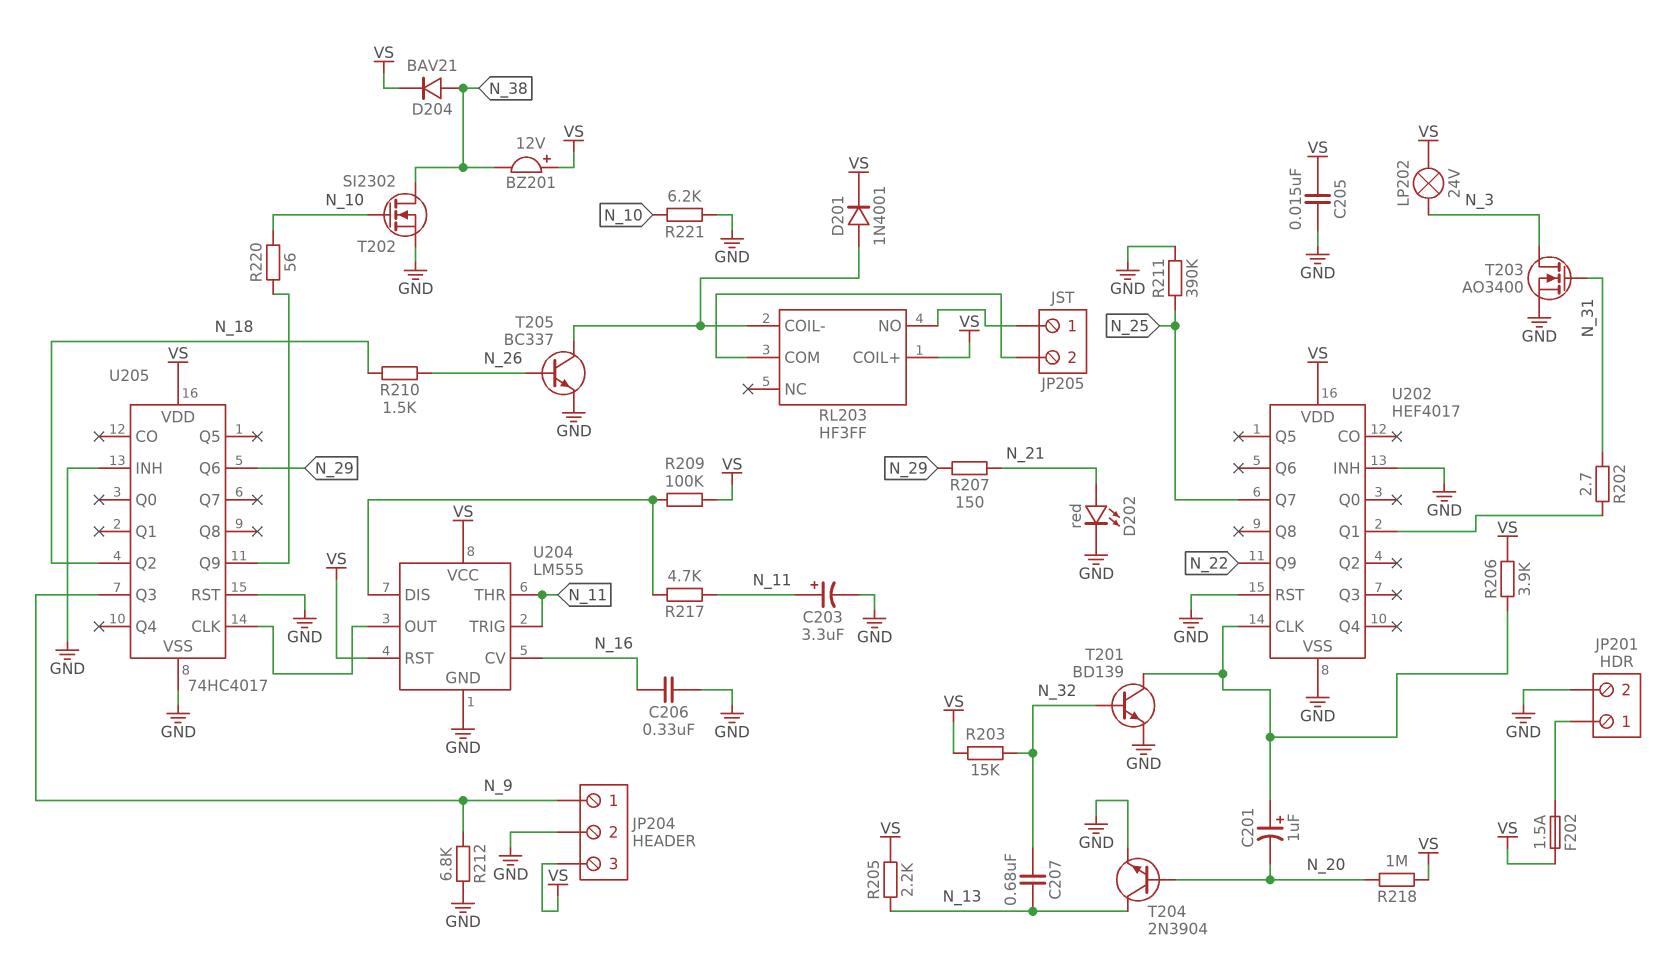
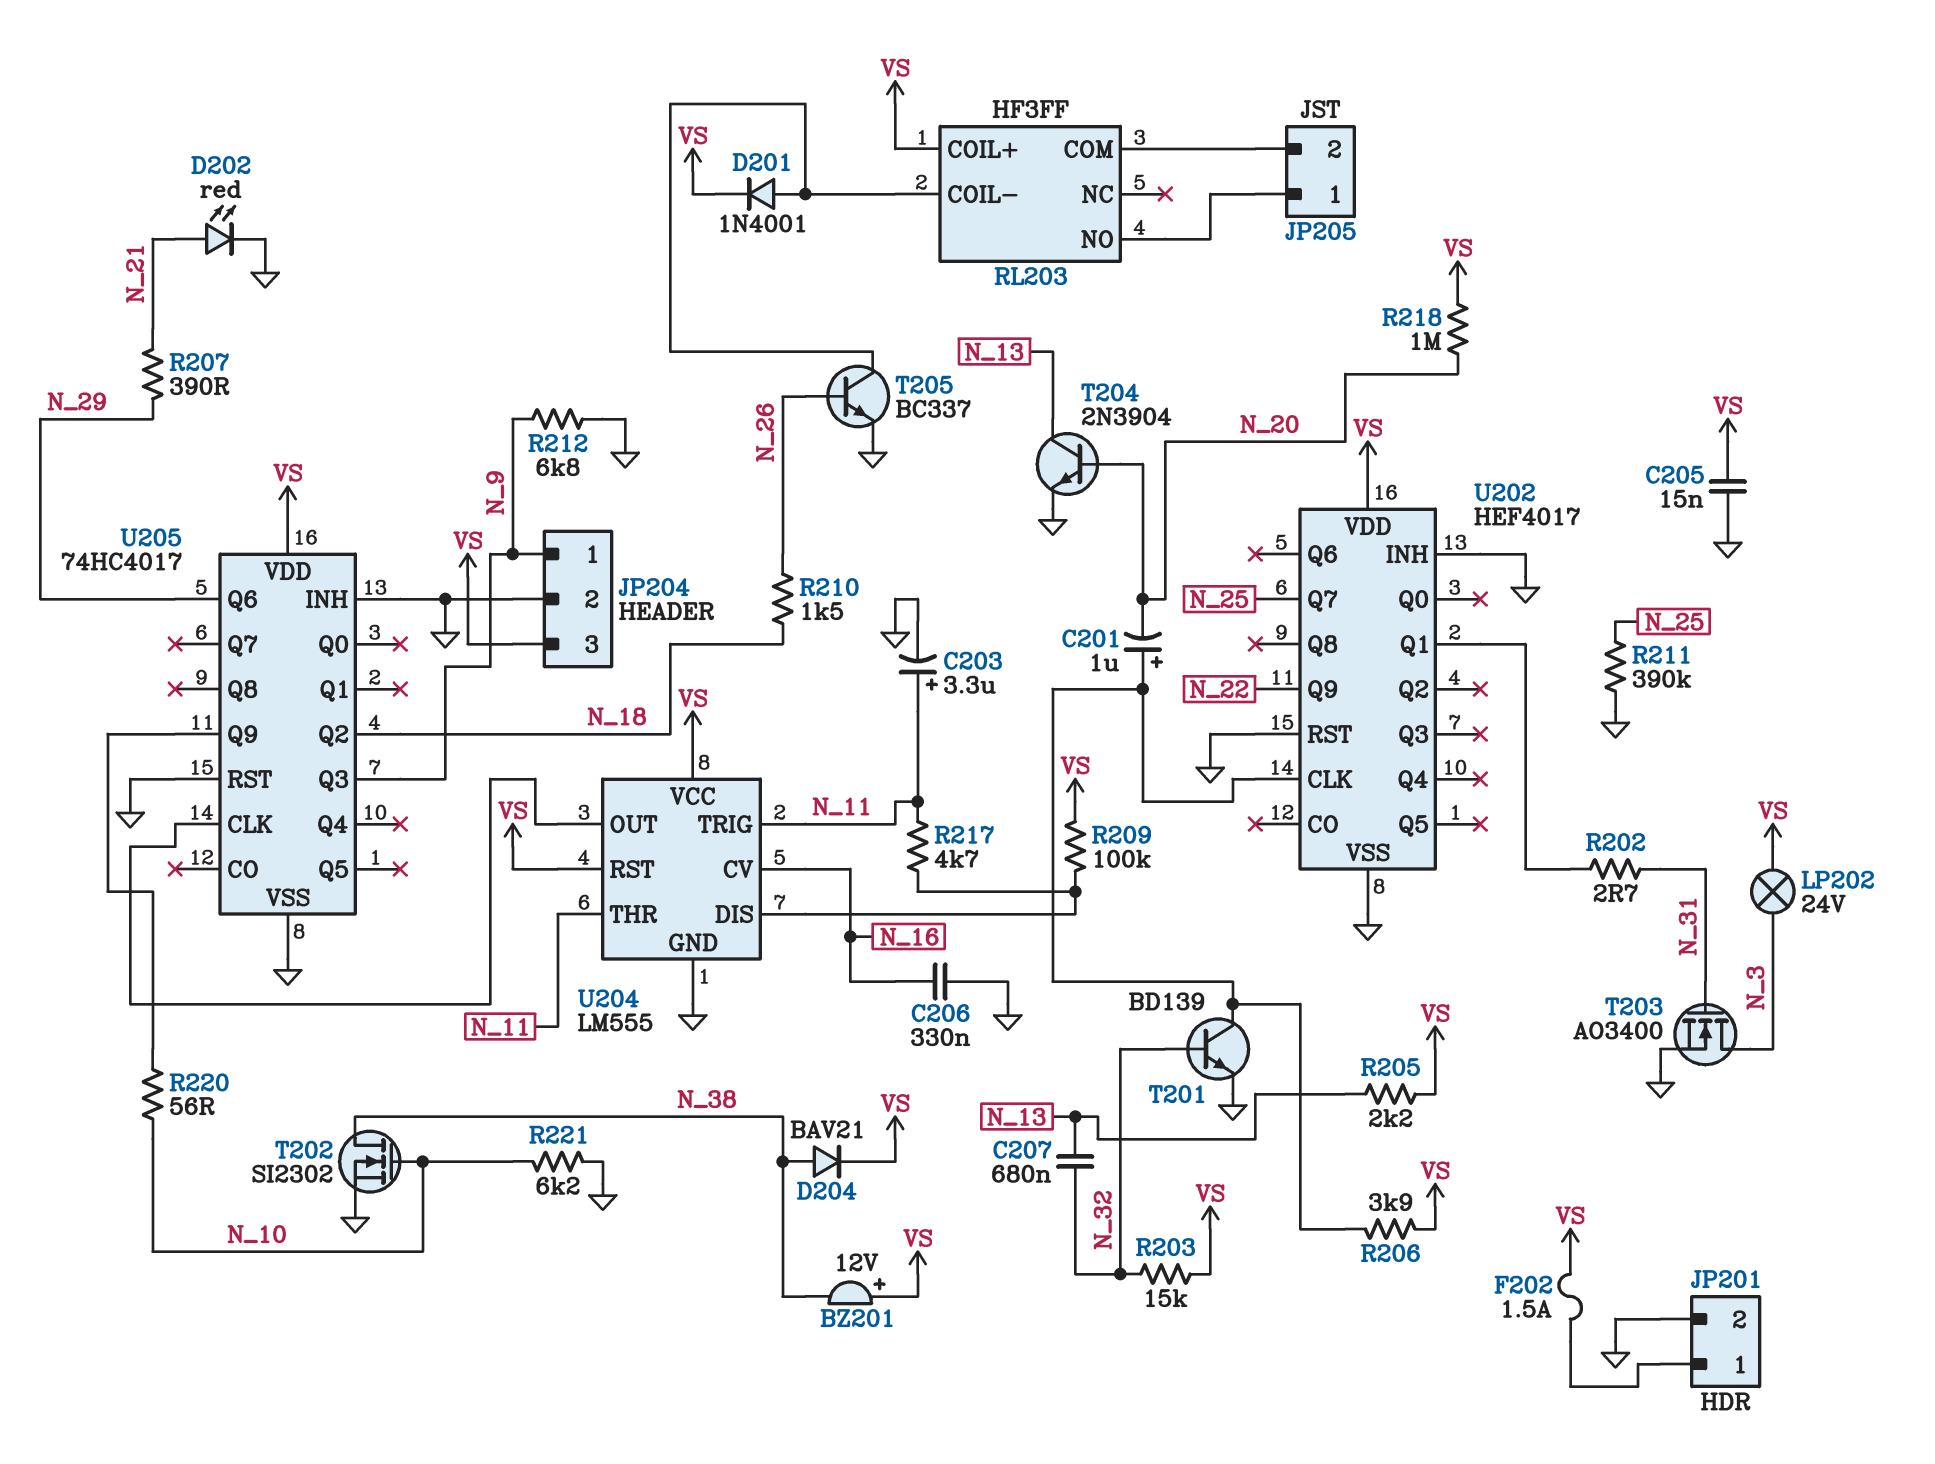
R207: 150 (N_21, N_29) -> 390 (N_21, N_29)

